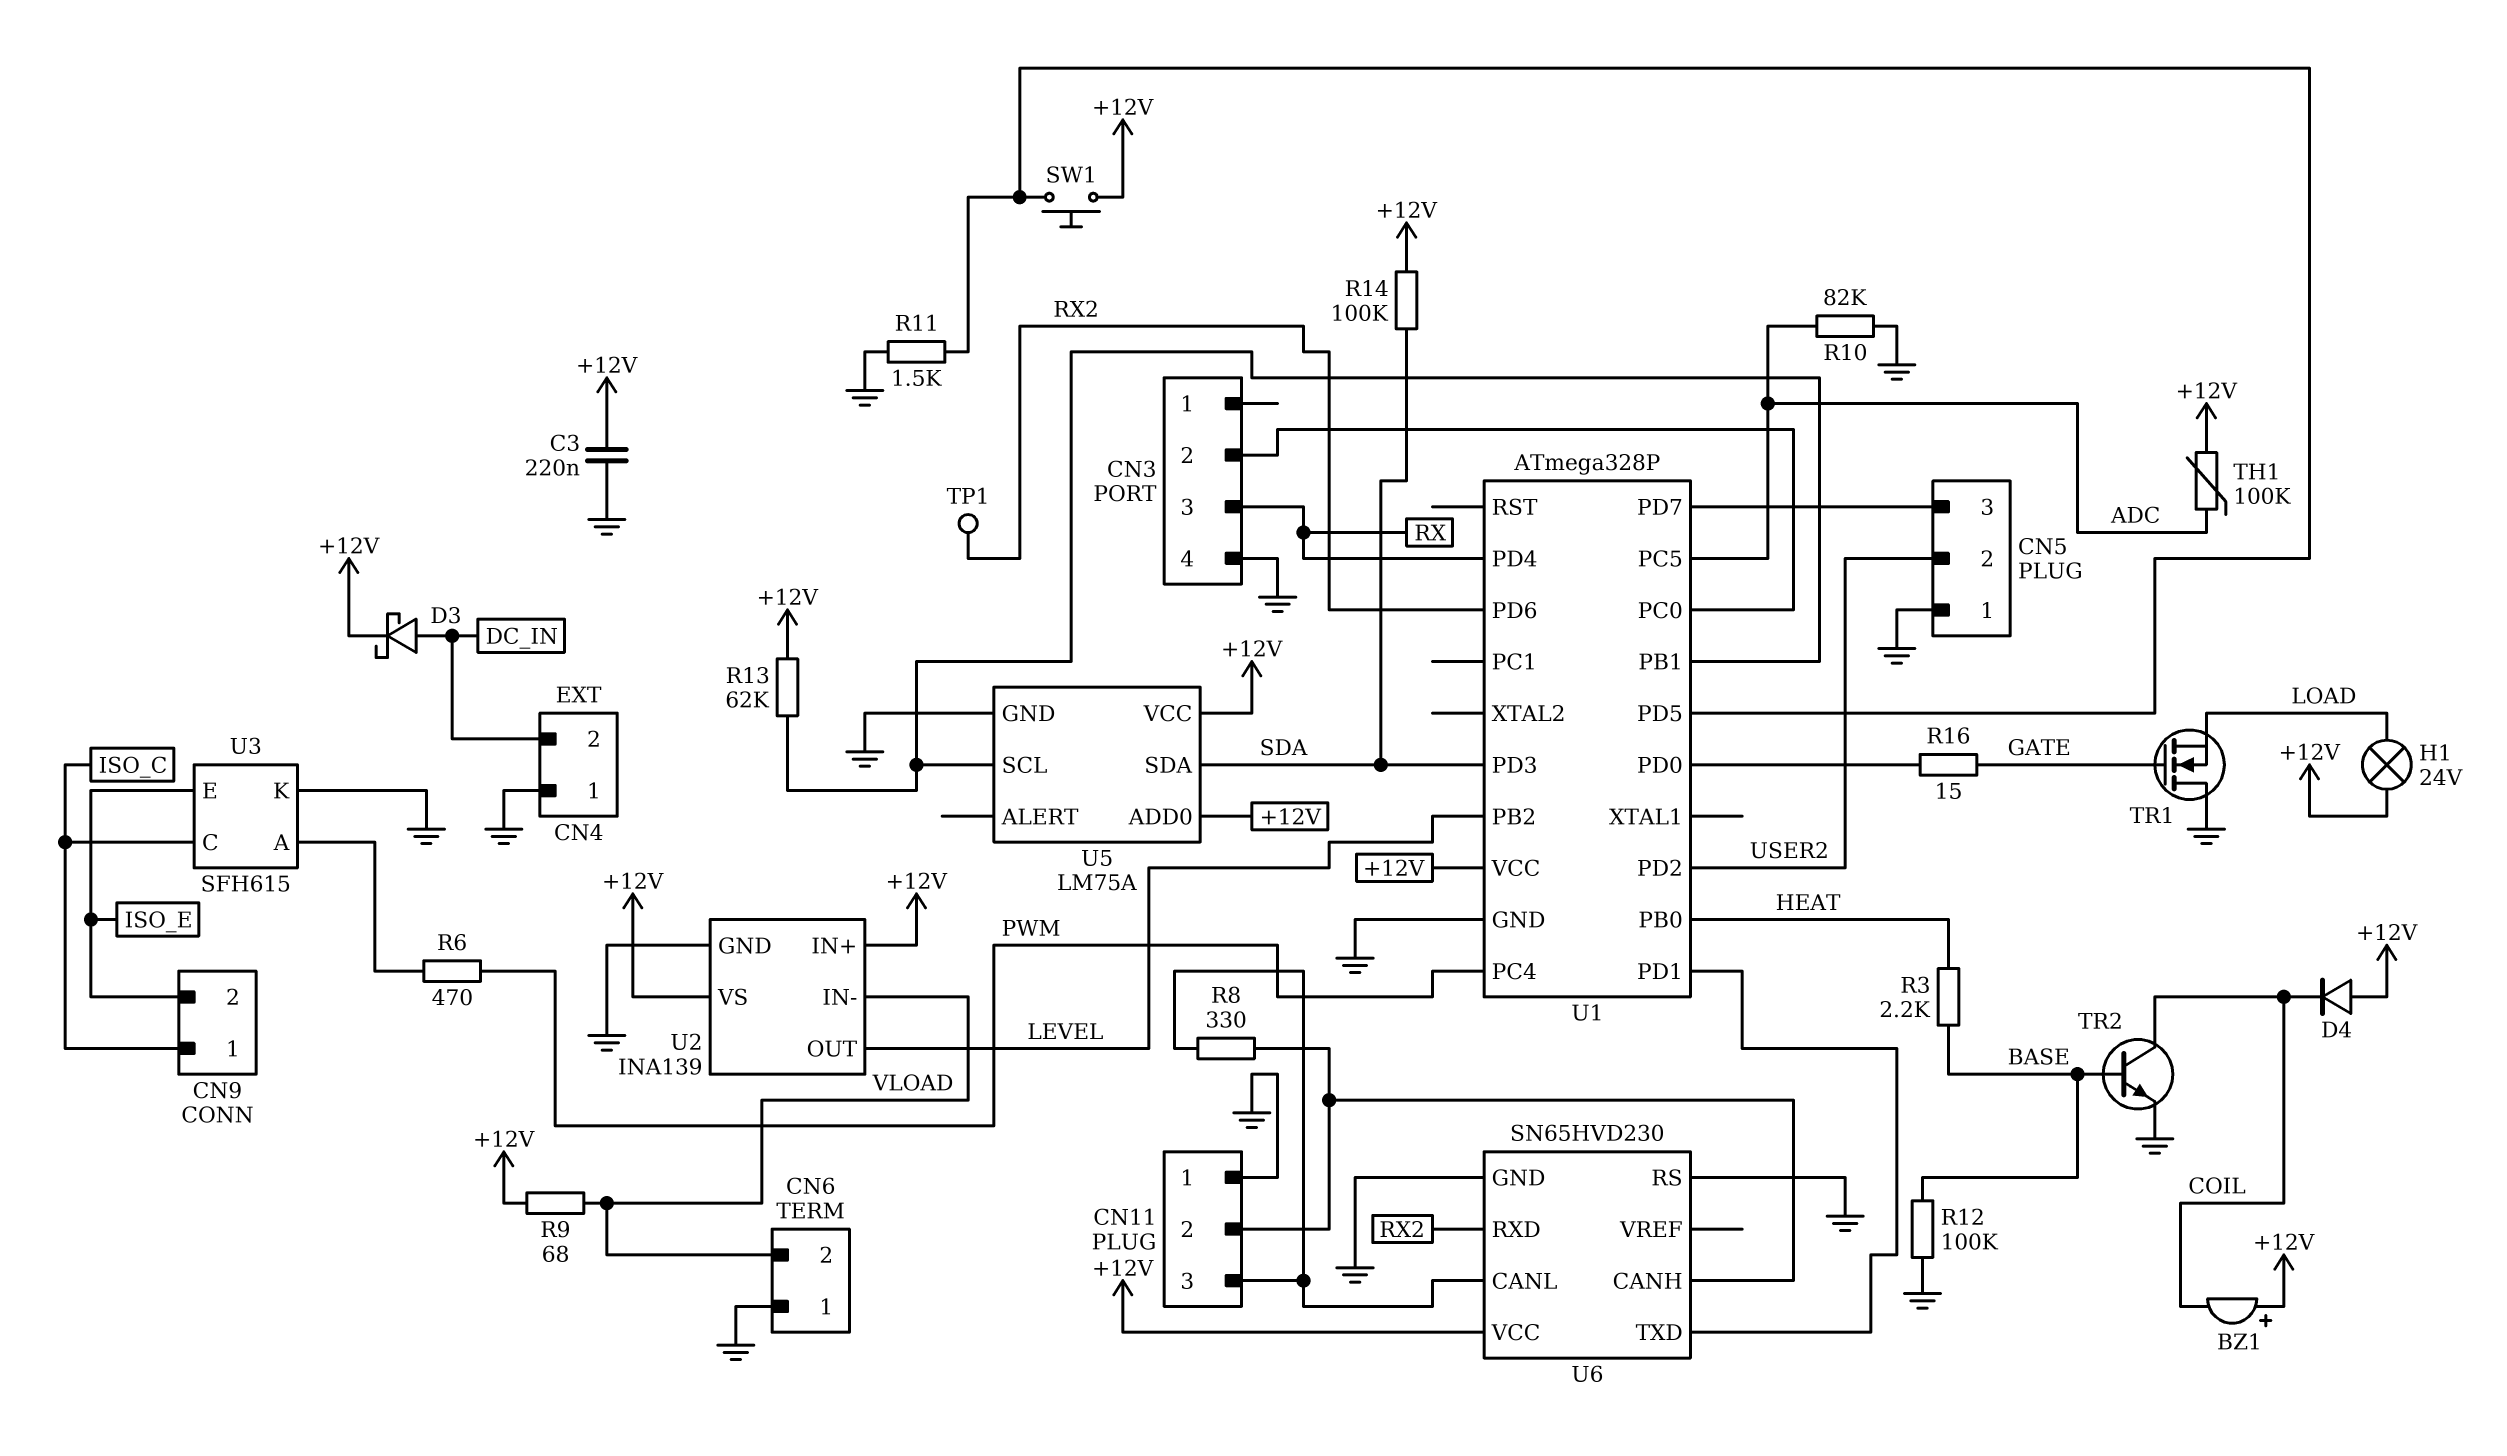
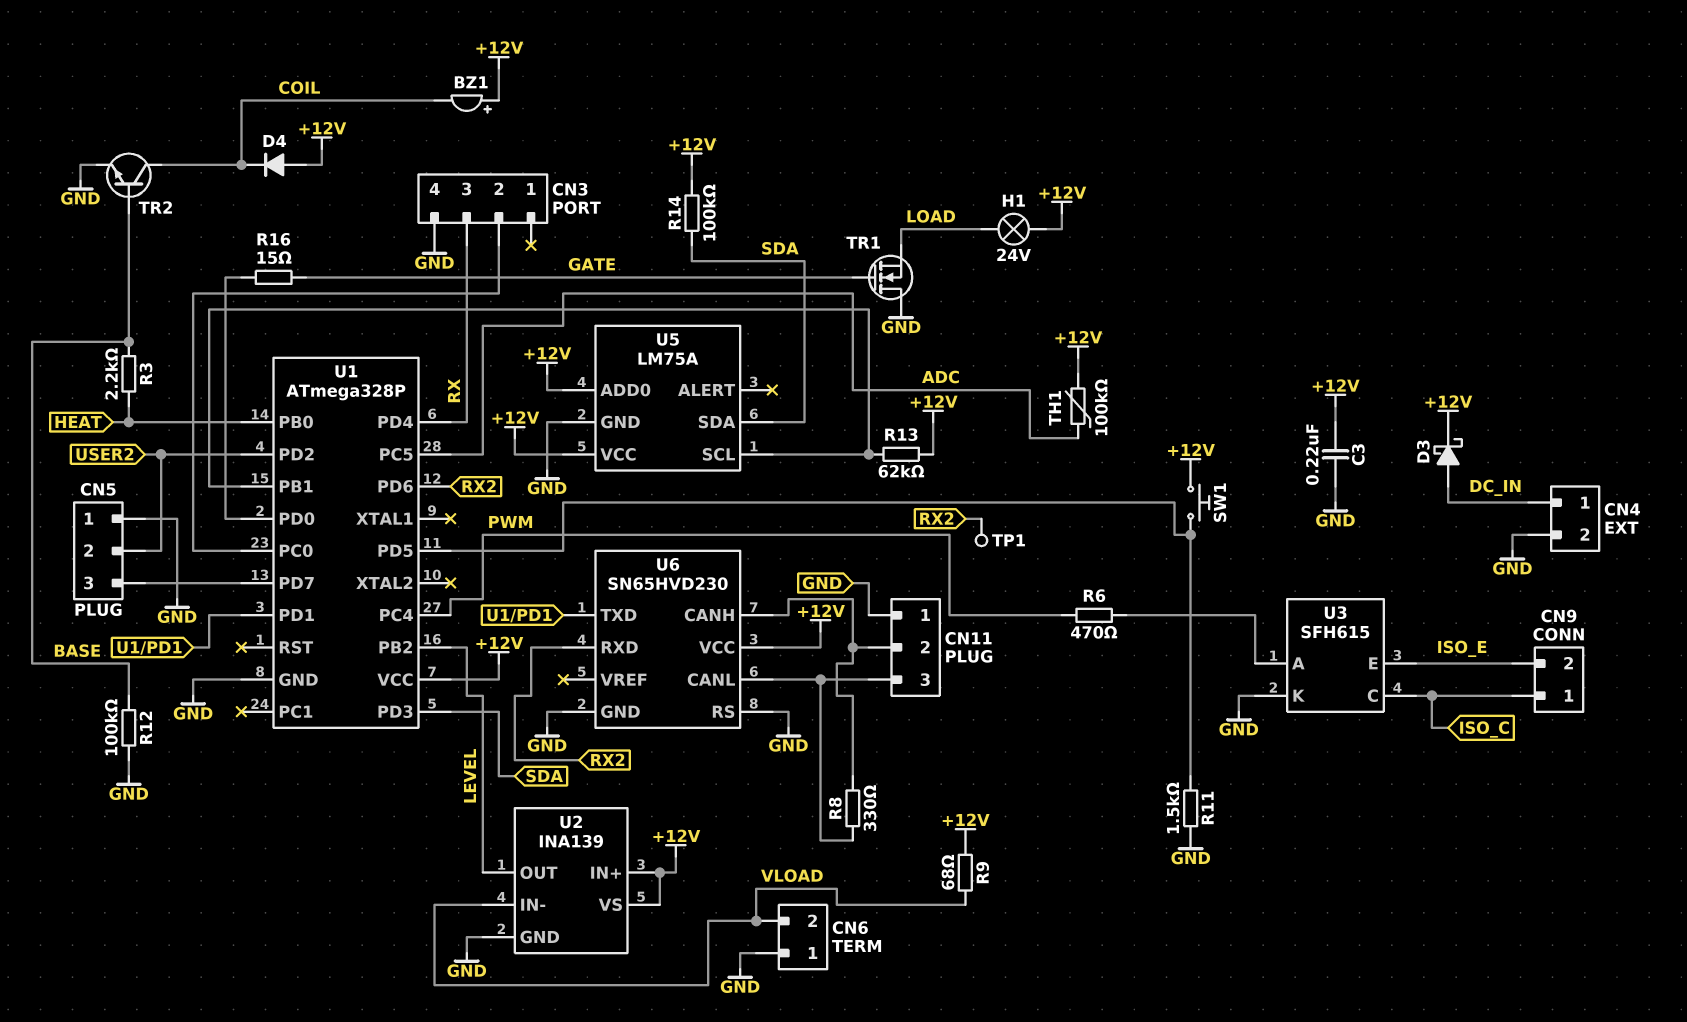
CN4 pin 1: GND -> DC_IN
CN4 pin 2: DC_IN -> GND
R10: 82k (ADC, GND) -> none

